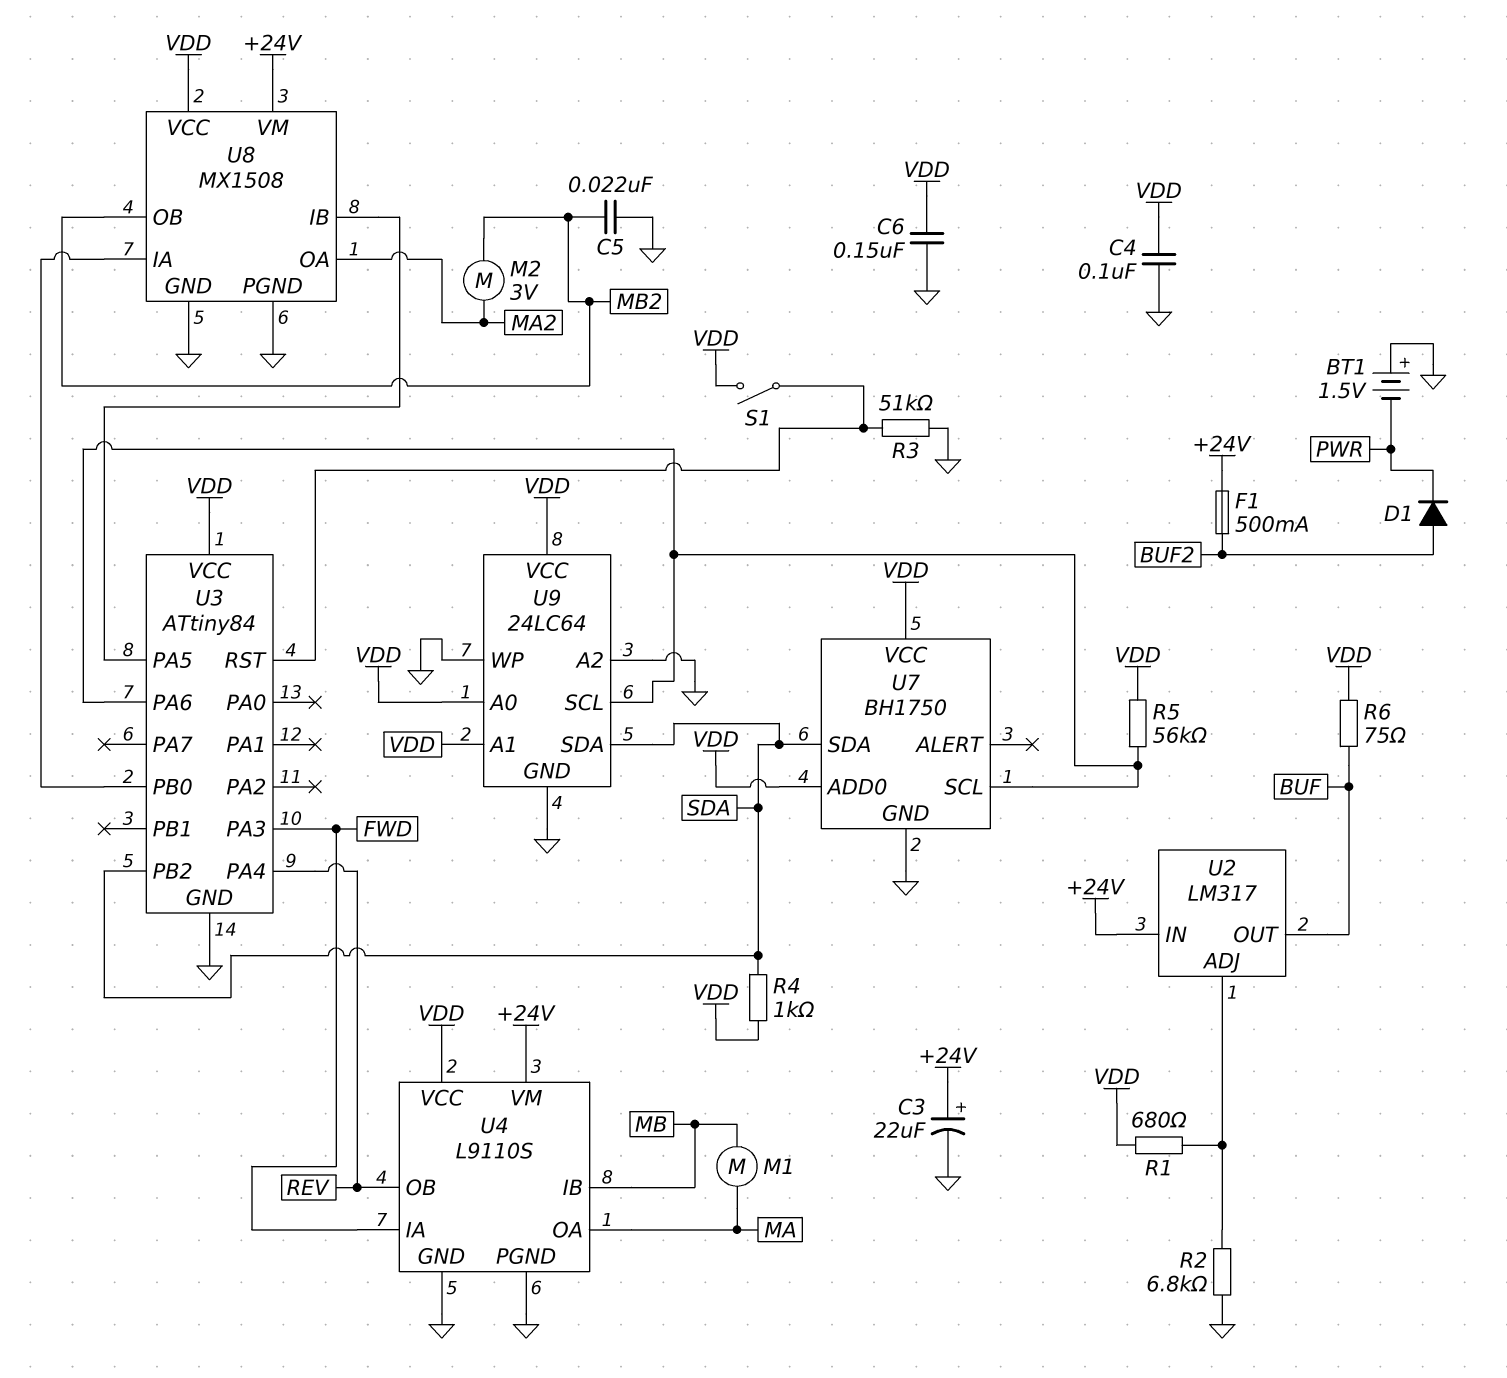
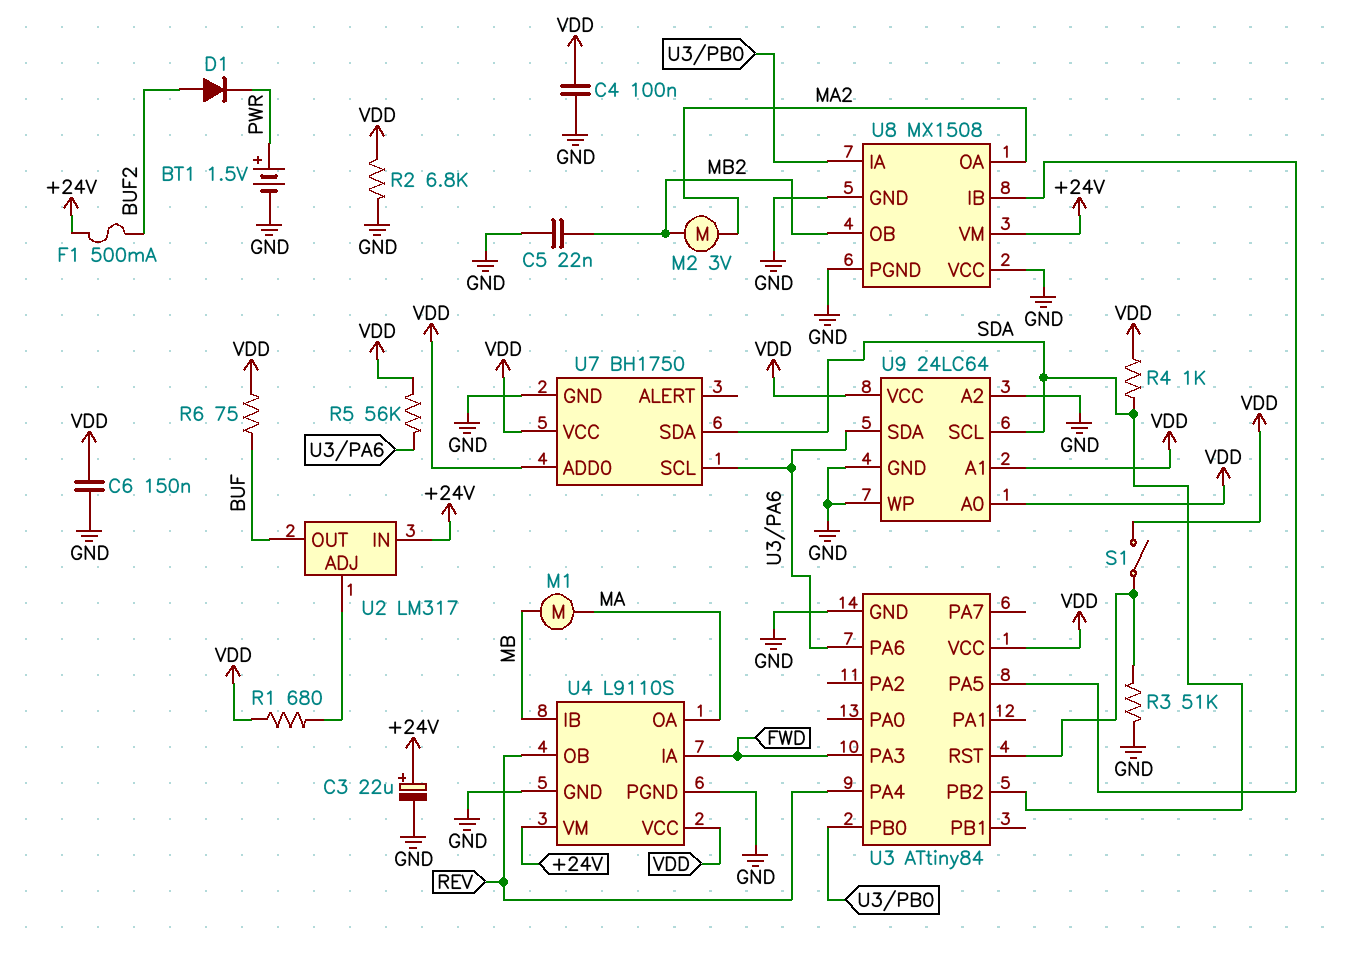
BT1: 1.5V (plus GND, minus PWR) -> 1.5V (plus PWR, minus GND)
R2: 6.8k (GND, U2/ADJ) -> 6.8k (GND, VDD)
U8 pin VCC: VDD -> GND
U9 pin SCL: U3/PA6 -> SDA
U9 pin SDA: SDA -> U3/PA6

